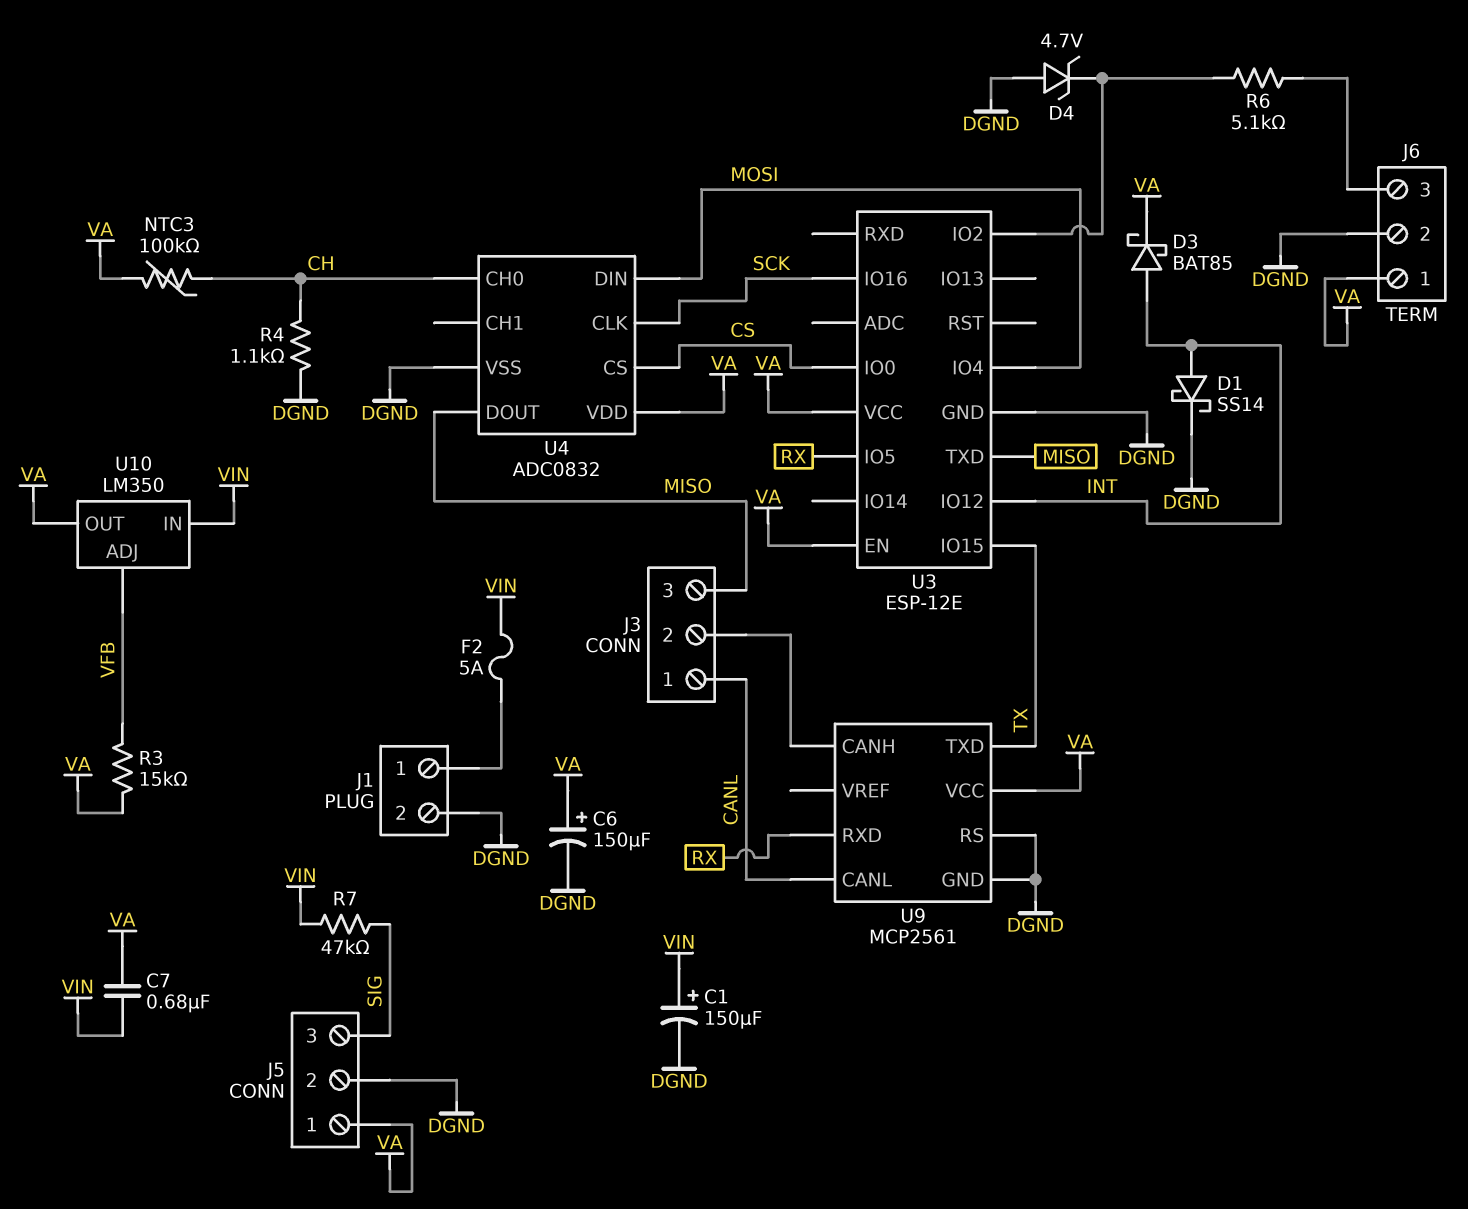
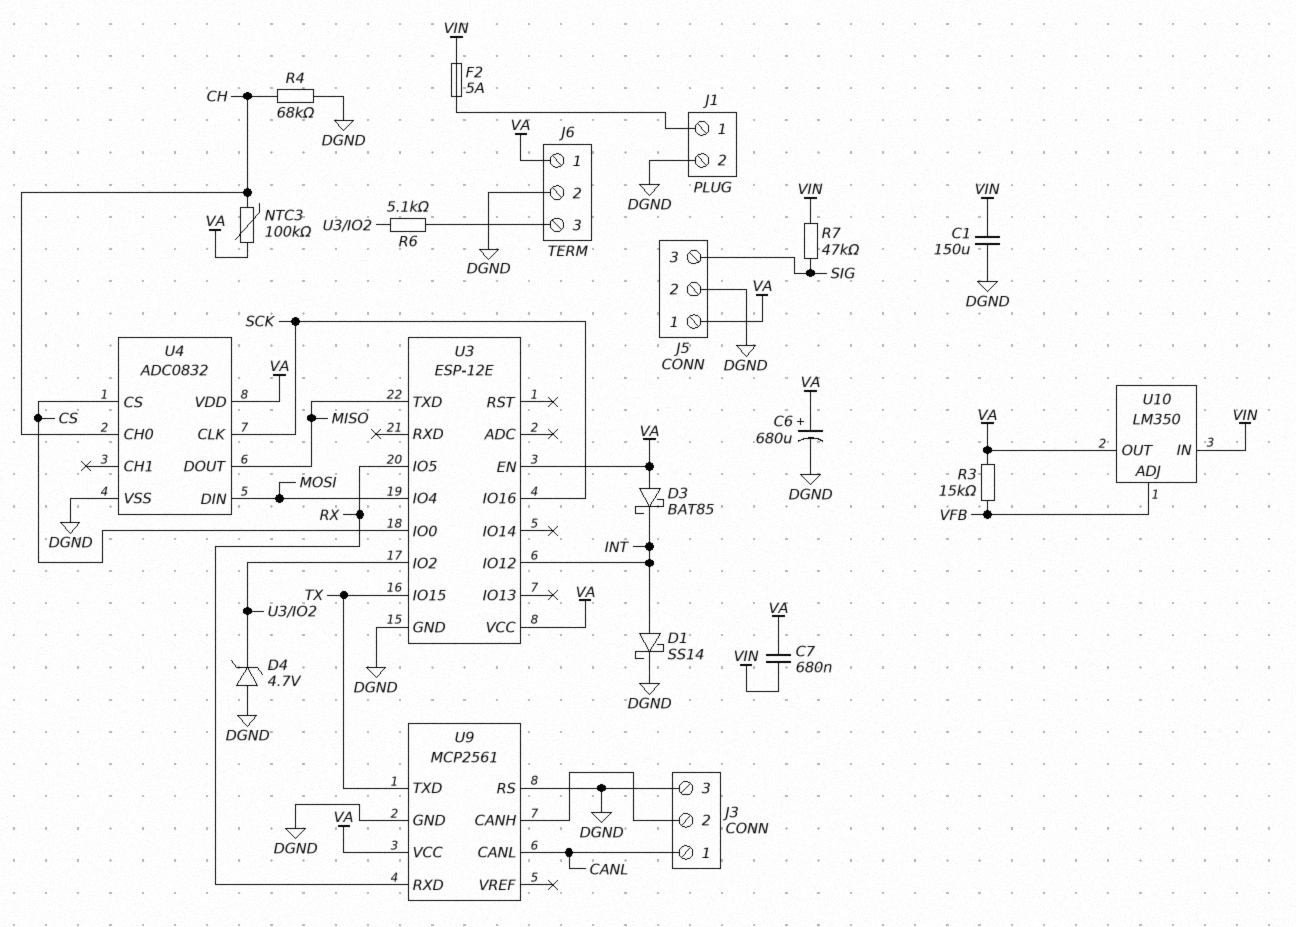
C1: 150uF (plus VIN, minus DGND) -> 150uF (DGND, VIN)
C6: 150uF (plus VA, minus DGND) -> 680uF (plus VA, minus DGND)
D3: schottky BAT85 (A INT, K VA) -> schottky BAT85 (A VA, K INT)
J3 pin 3: MISO -> DGND
R4: 1.1k (CH, DGND) -> 68k (CH, DGND)

